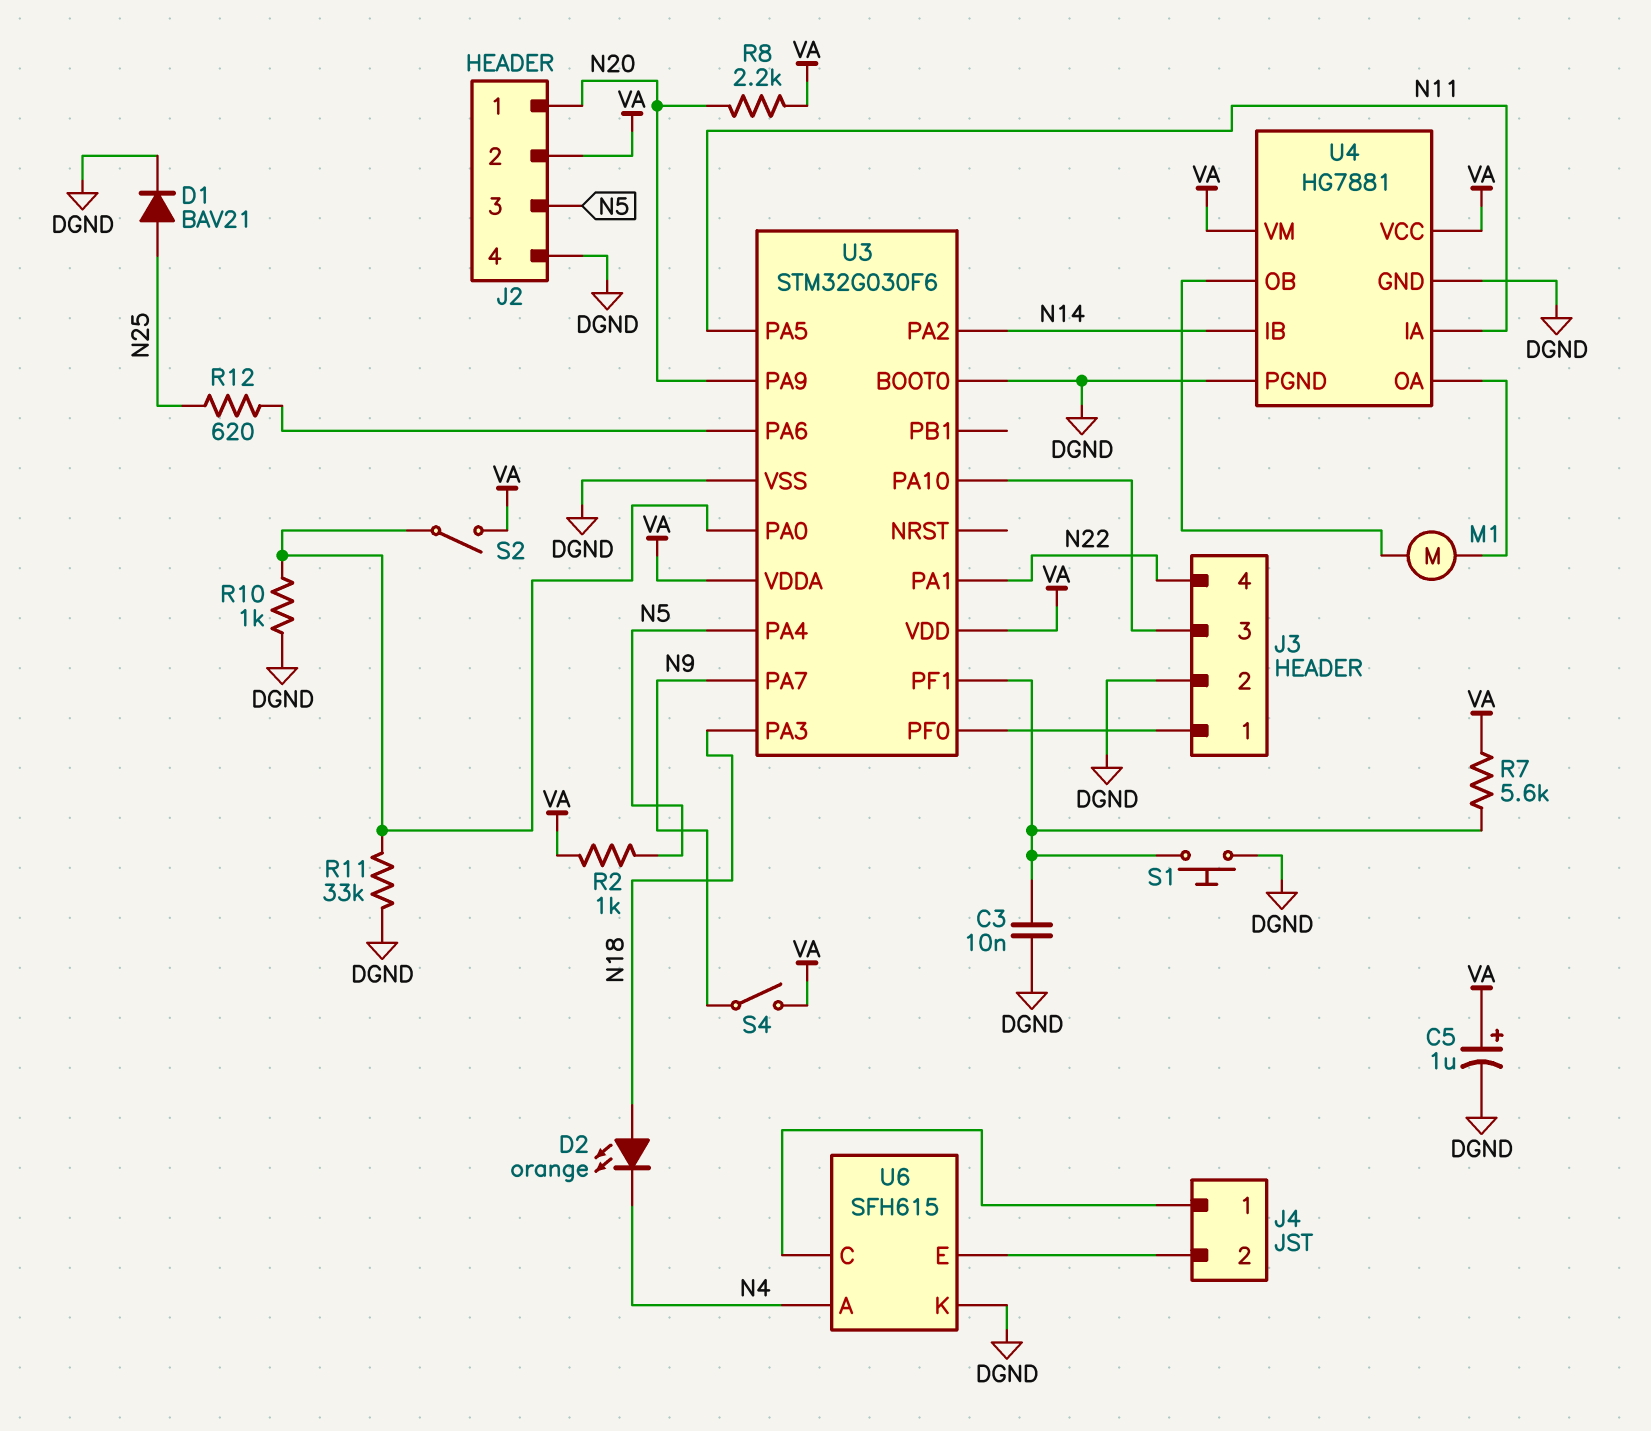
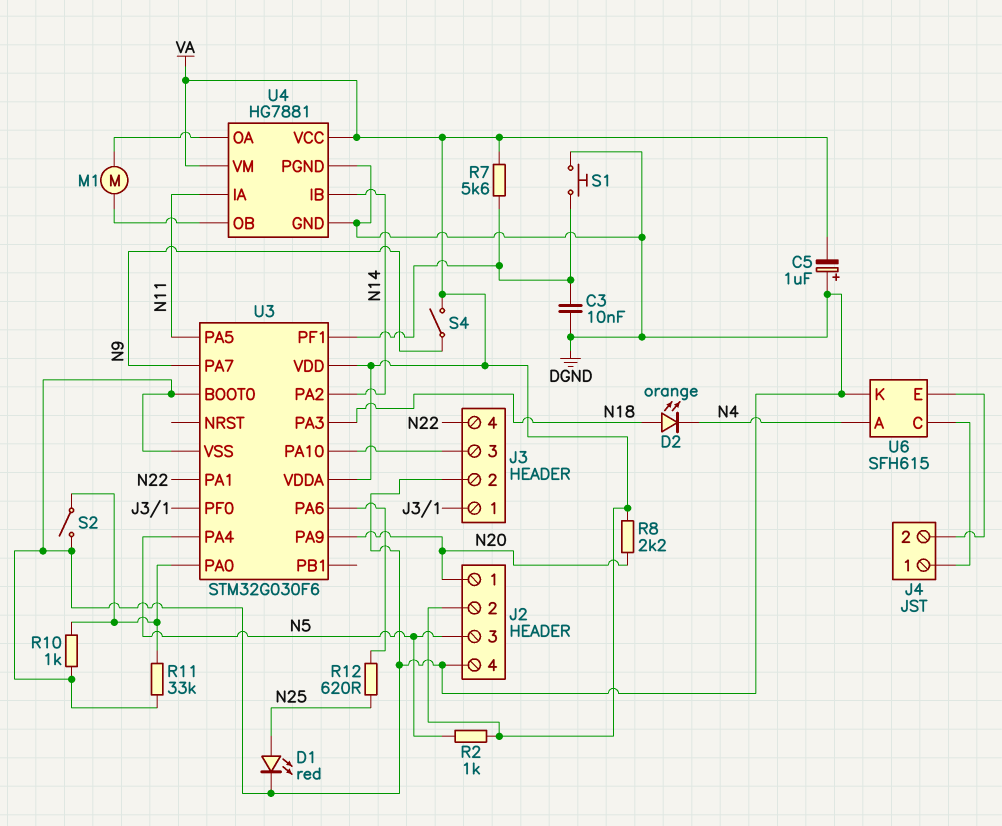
C5: 1uF (plus VA, minus DGND) -> 1uF (plus DGND, minus VA)
D1: diode BAV21 (A N25, K DGND) -> LED red (A N25, K DGND)
S2: switch (U3/PA0, VA) -> switch (DGND, U3/PA0)

